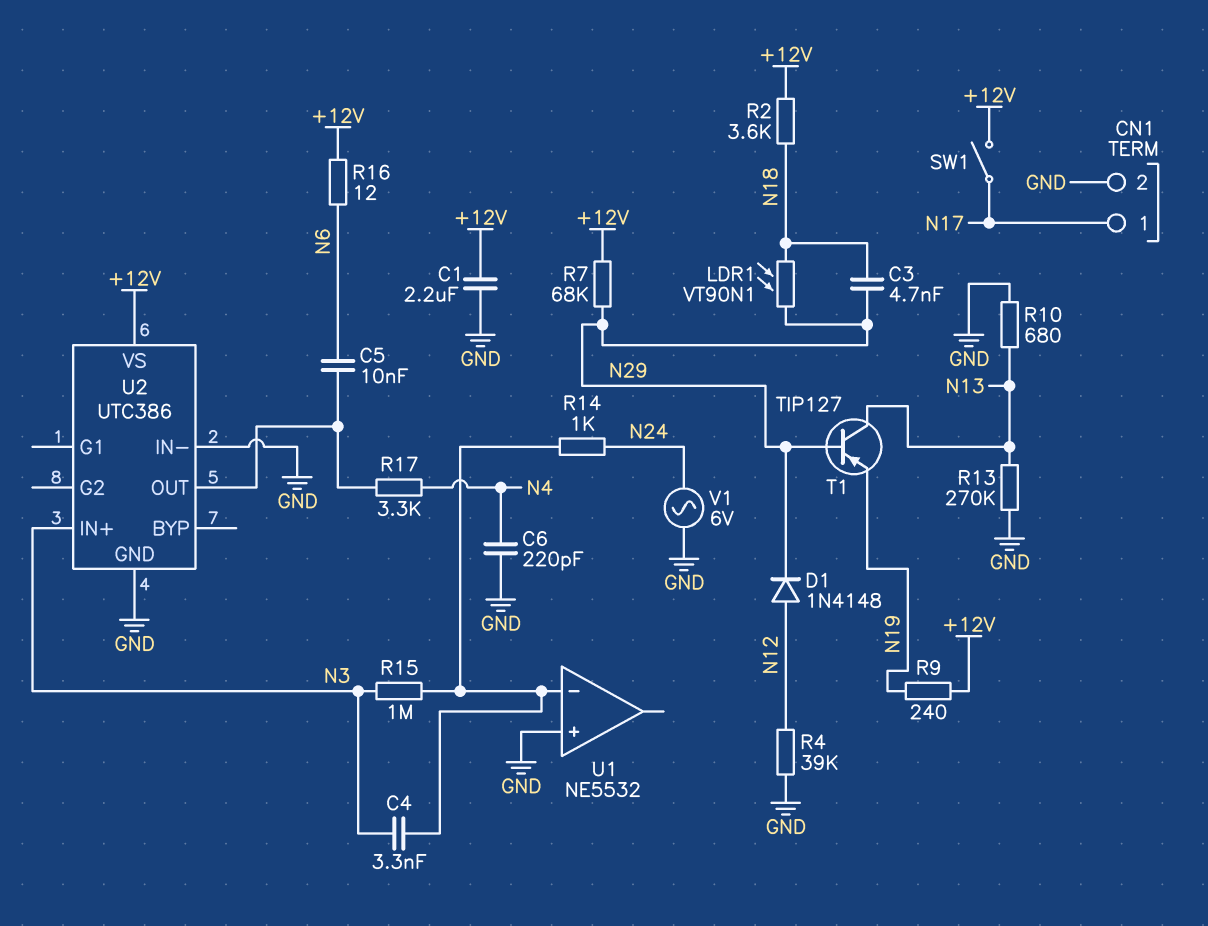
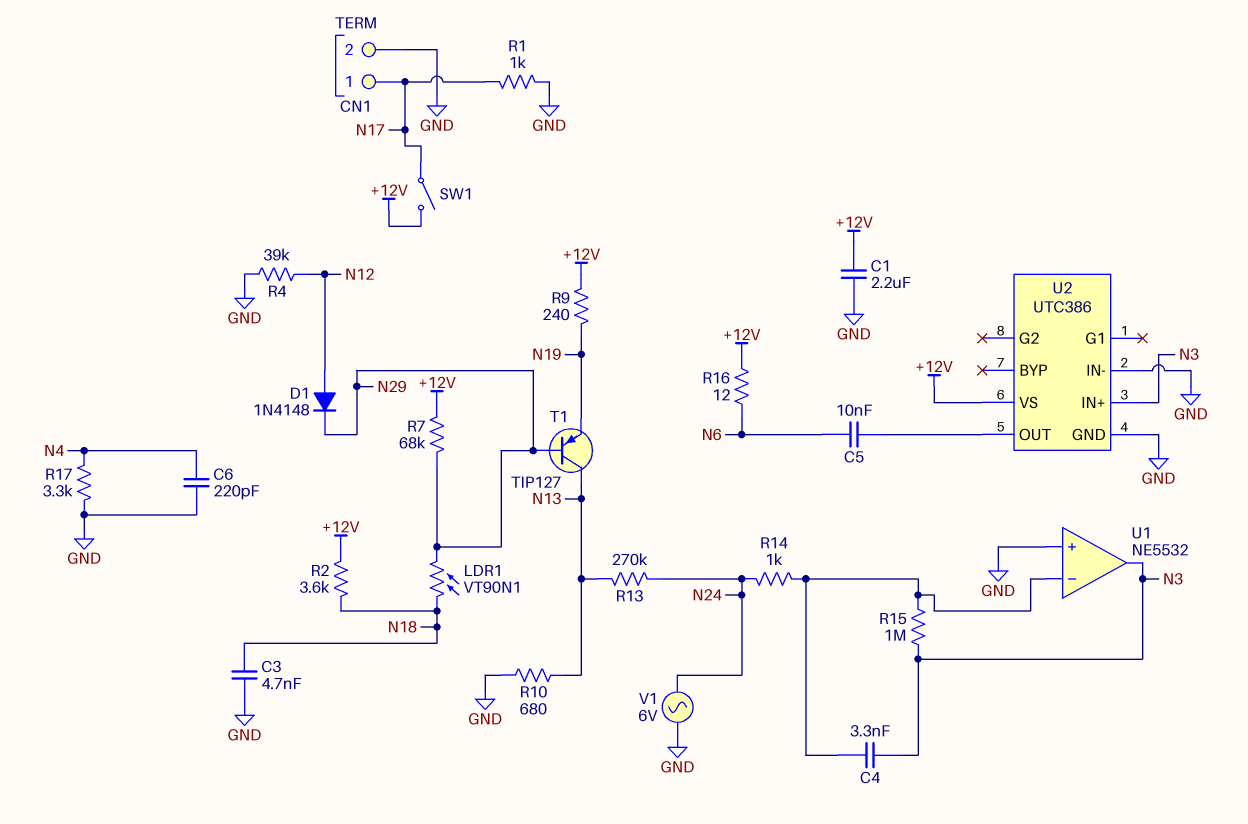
C3: 4.7nF (N18, N29) -> 4.7nF (GND, N18)
R1: none -> 1k (GND, N17)
R13: 270k (GND, N13) -> 270k (N13, N24)
R17: 3.3k (N4, U2/OUT) -> 3.3k (GND, N4)
U1 pin out: none -> N3

